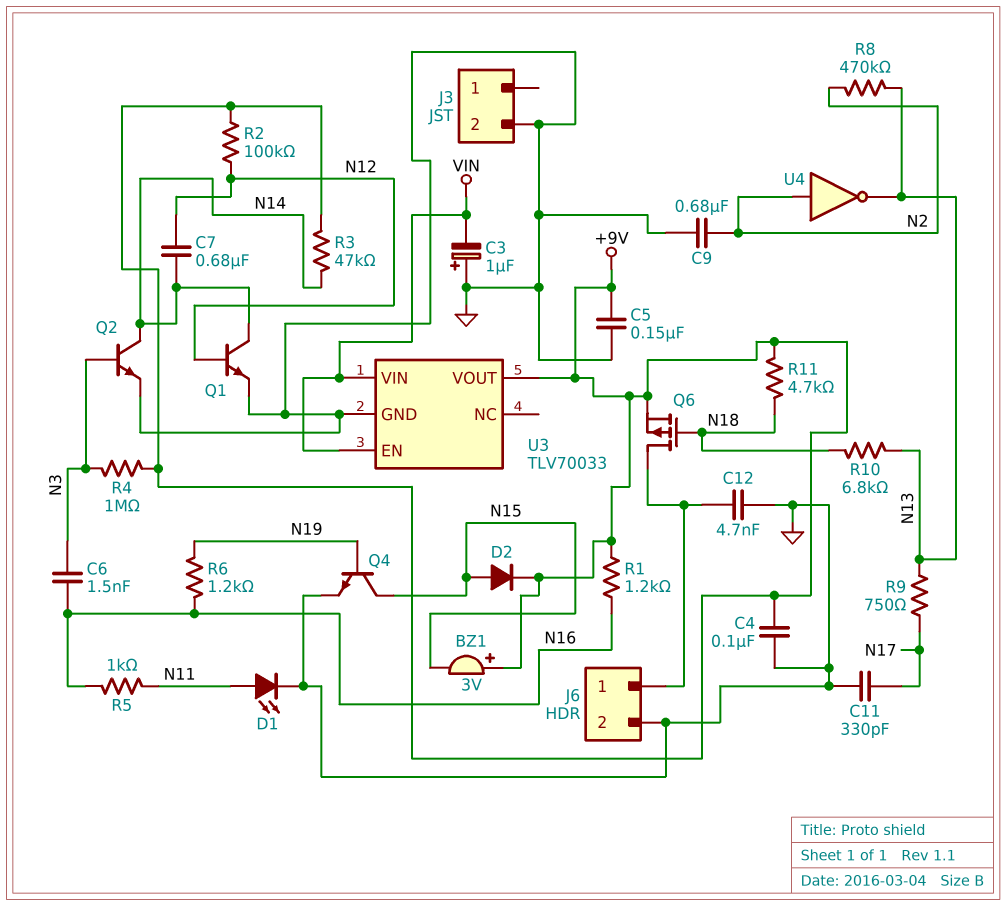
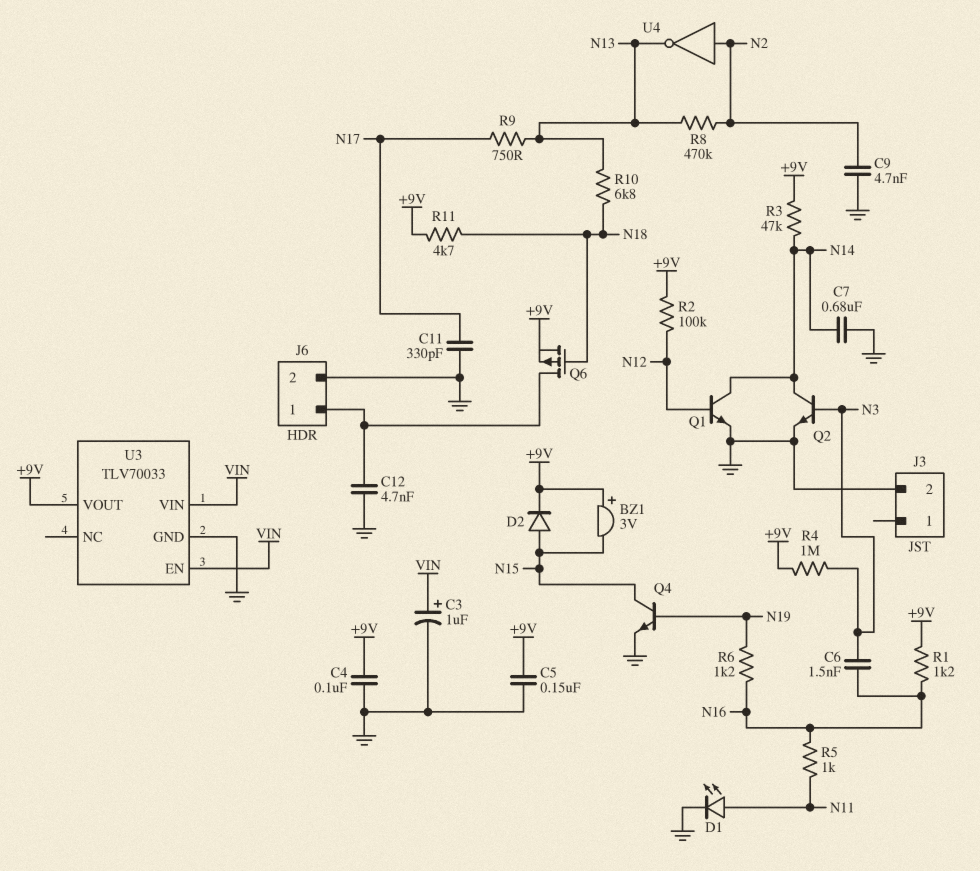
C3: 1uF (plus GND, minus VIN) -> 1uF (plus VIN, minus GND)
C7: 680nF (N12, N14) -> 680nF (GND, N14)
C9: 680nF (GND, N2) -> 4.7nF (GND, N2)

